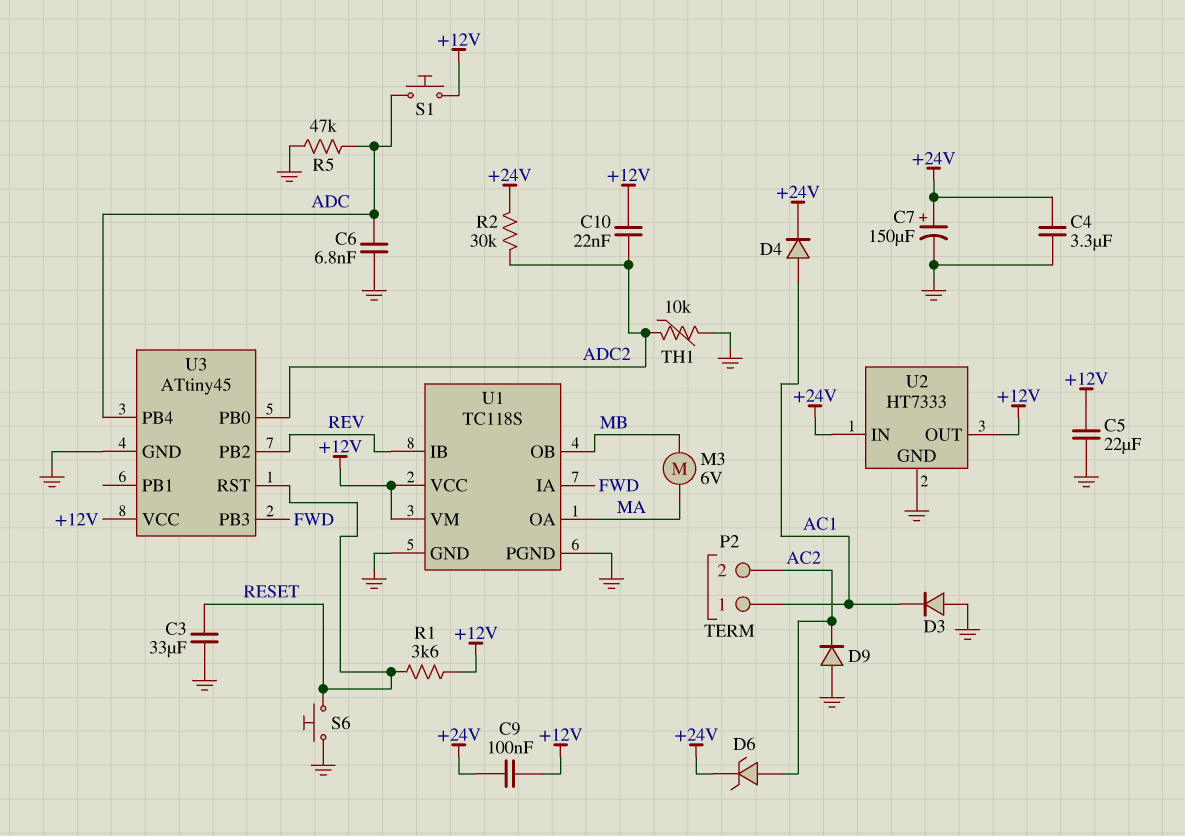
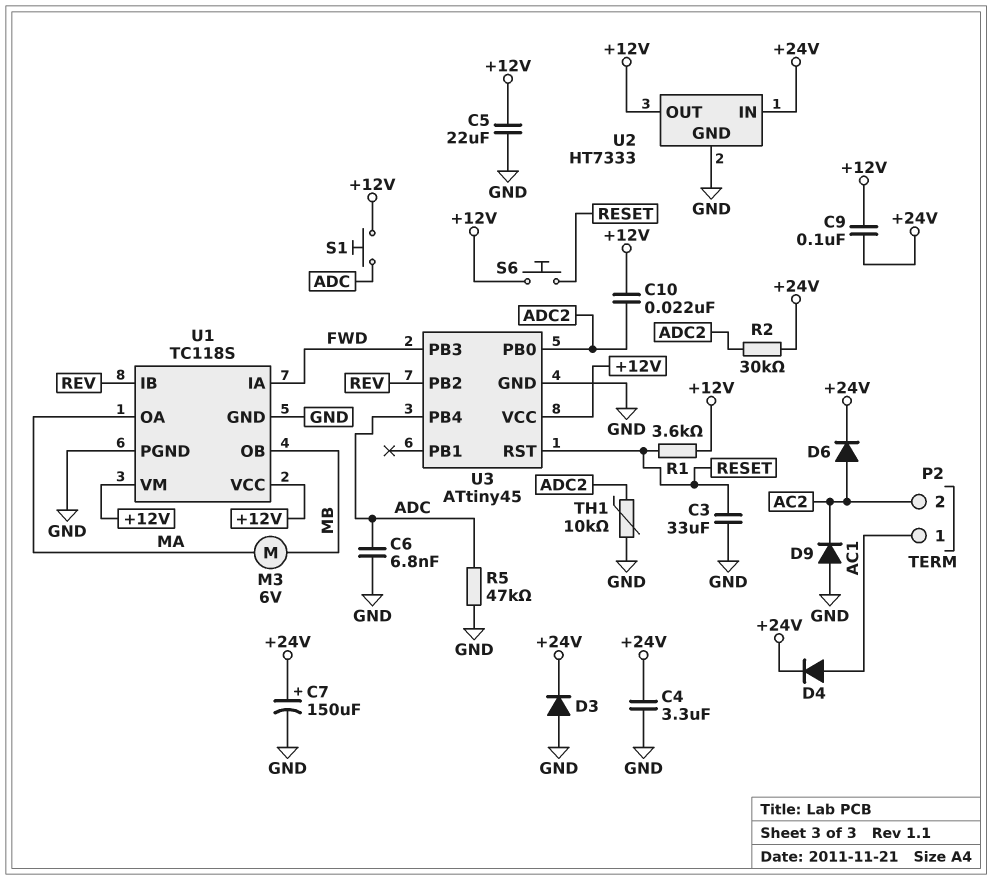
D3: diode (A GND, K AC1) -> diode (A GND, K +24V)
D6: zener (A AC2, K +24V) -> diode (A AC2, K +24V)
S6: button (GND, RESET) -> button (+12V, RESET)

